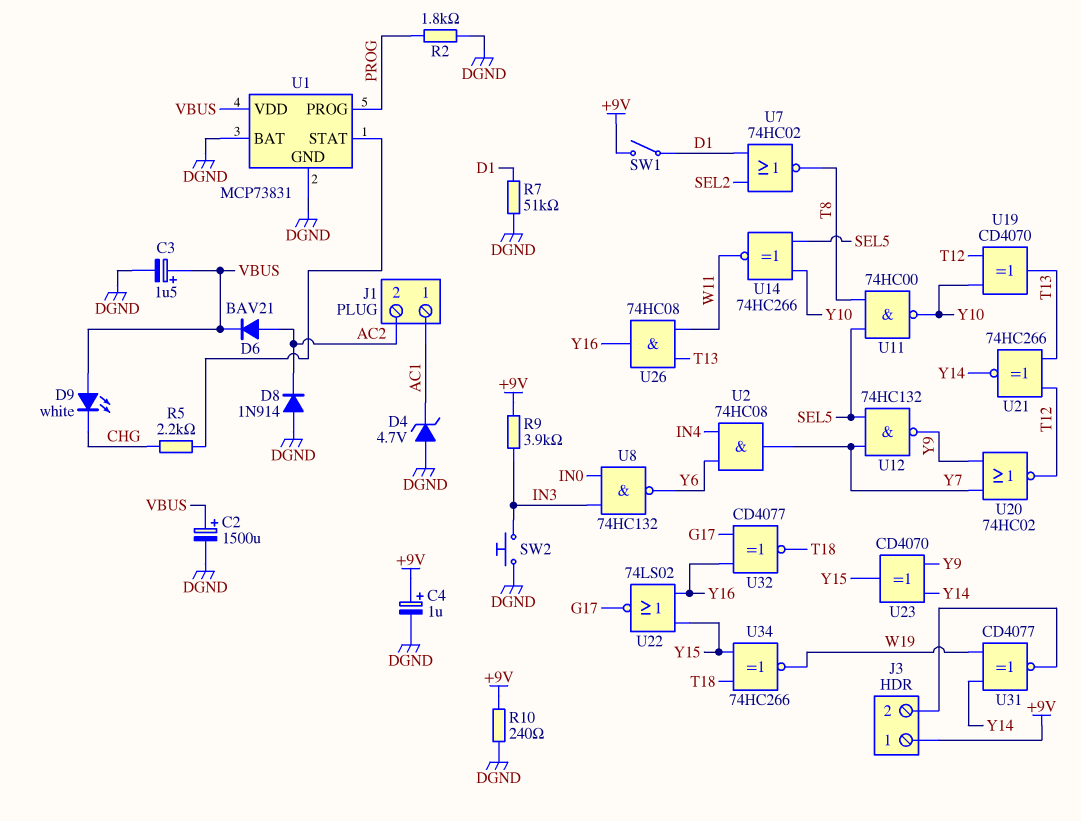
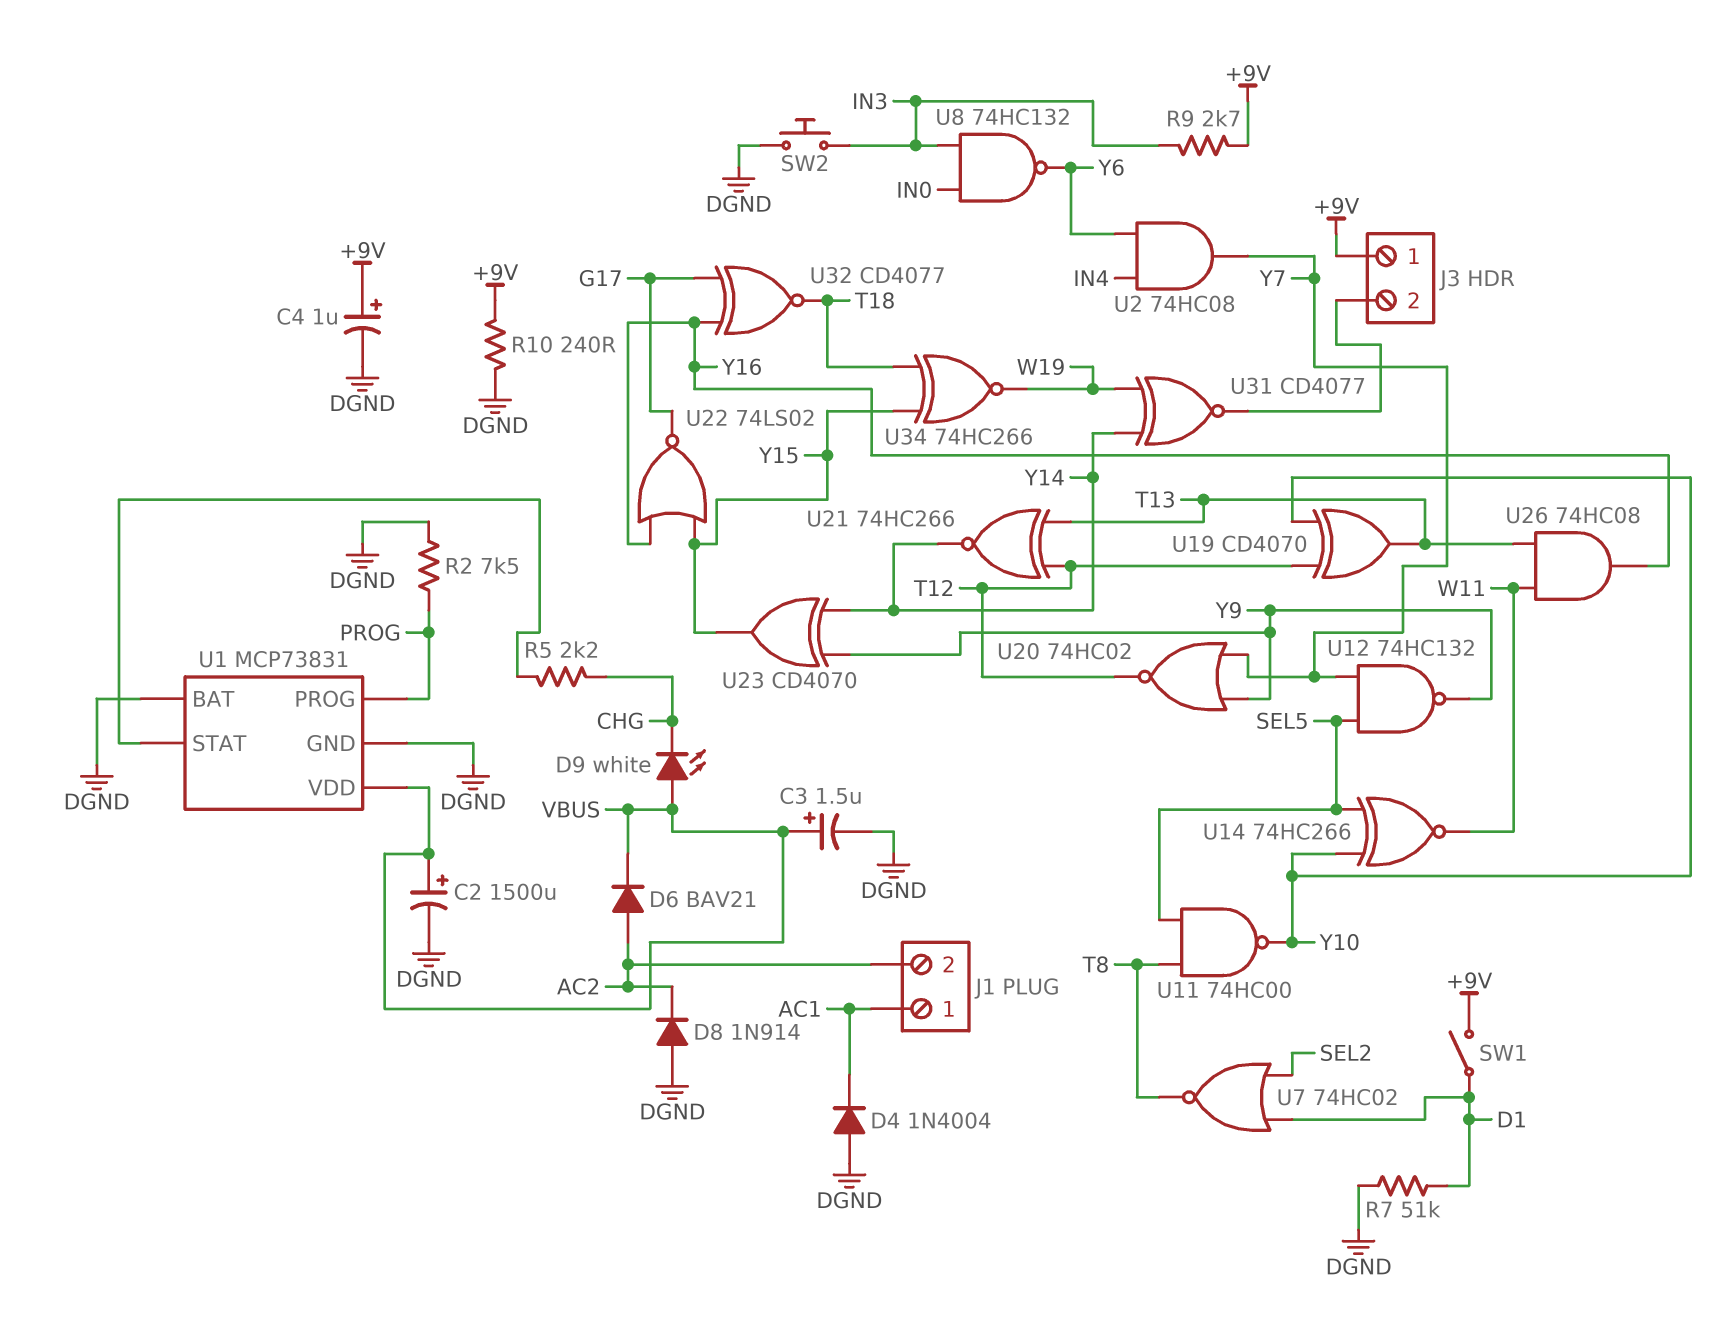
D4: zener 4.7V (A DGND, K AC1) -> diode 1N4004 (A DGND, K AC1)
R2: 1.8k (DGND, PROG) -> 7.5k (DGND, PROG)
R9: 3.9k (+9V, IN3) -> 2.7k (+9V, IN3)

